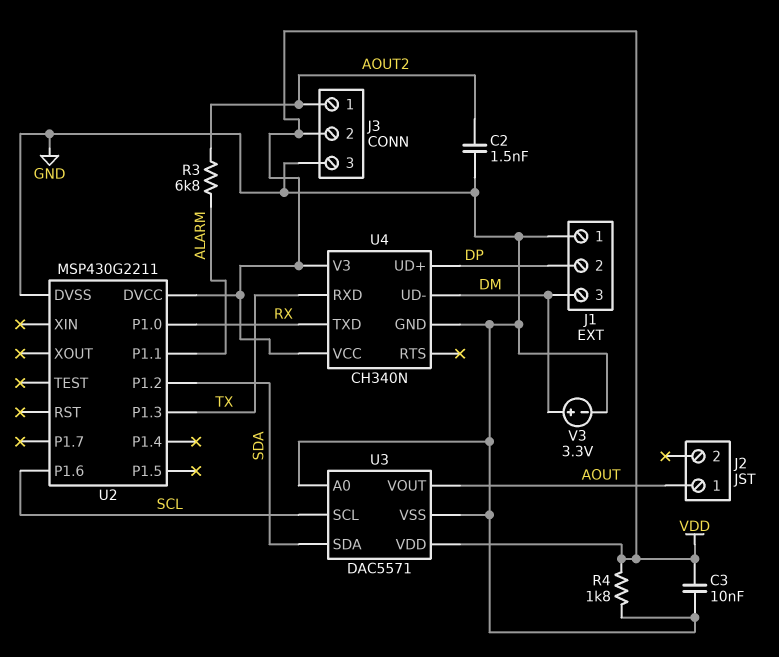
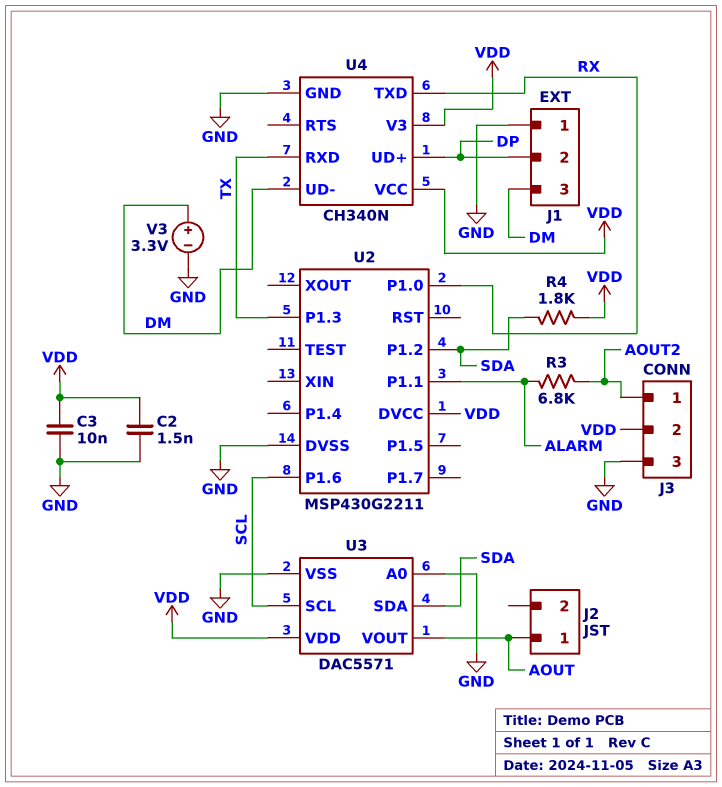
C2: 1.5nF (AOUT2, GND) -> 1.5nF (GND, VDD)
R4: 1.8k (GND, VDD) -> 1.8k (SDA, VDD)

